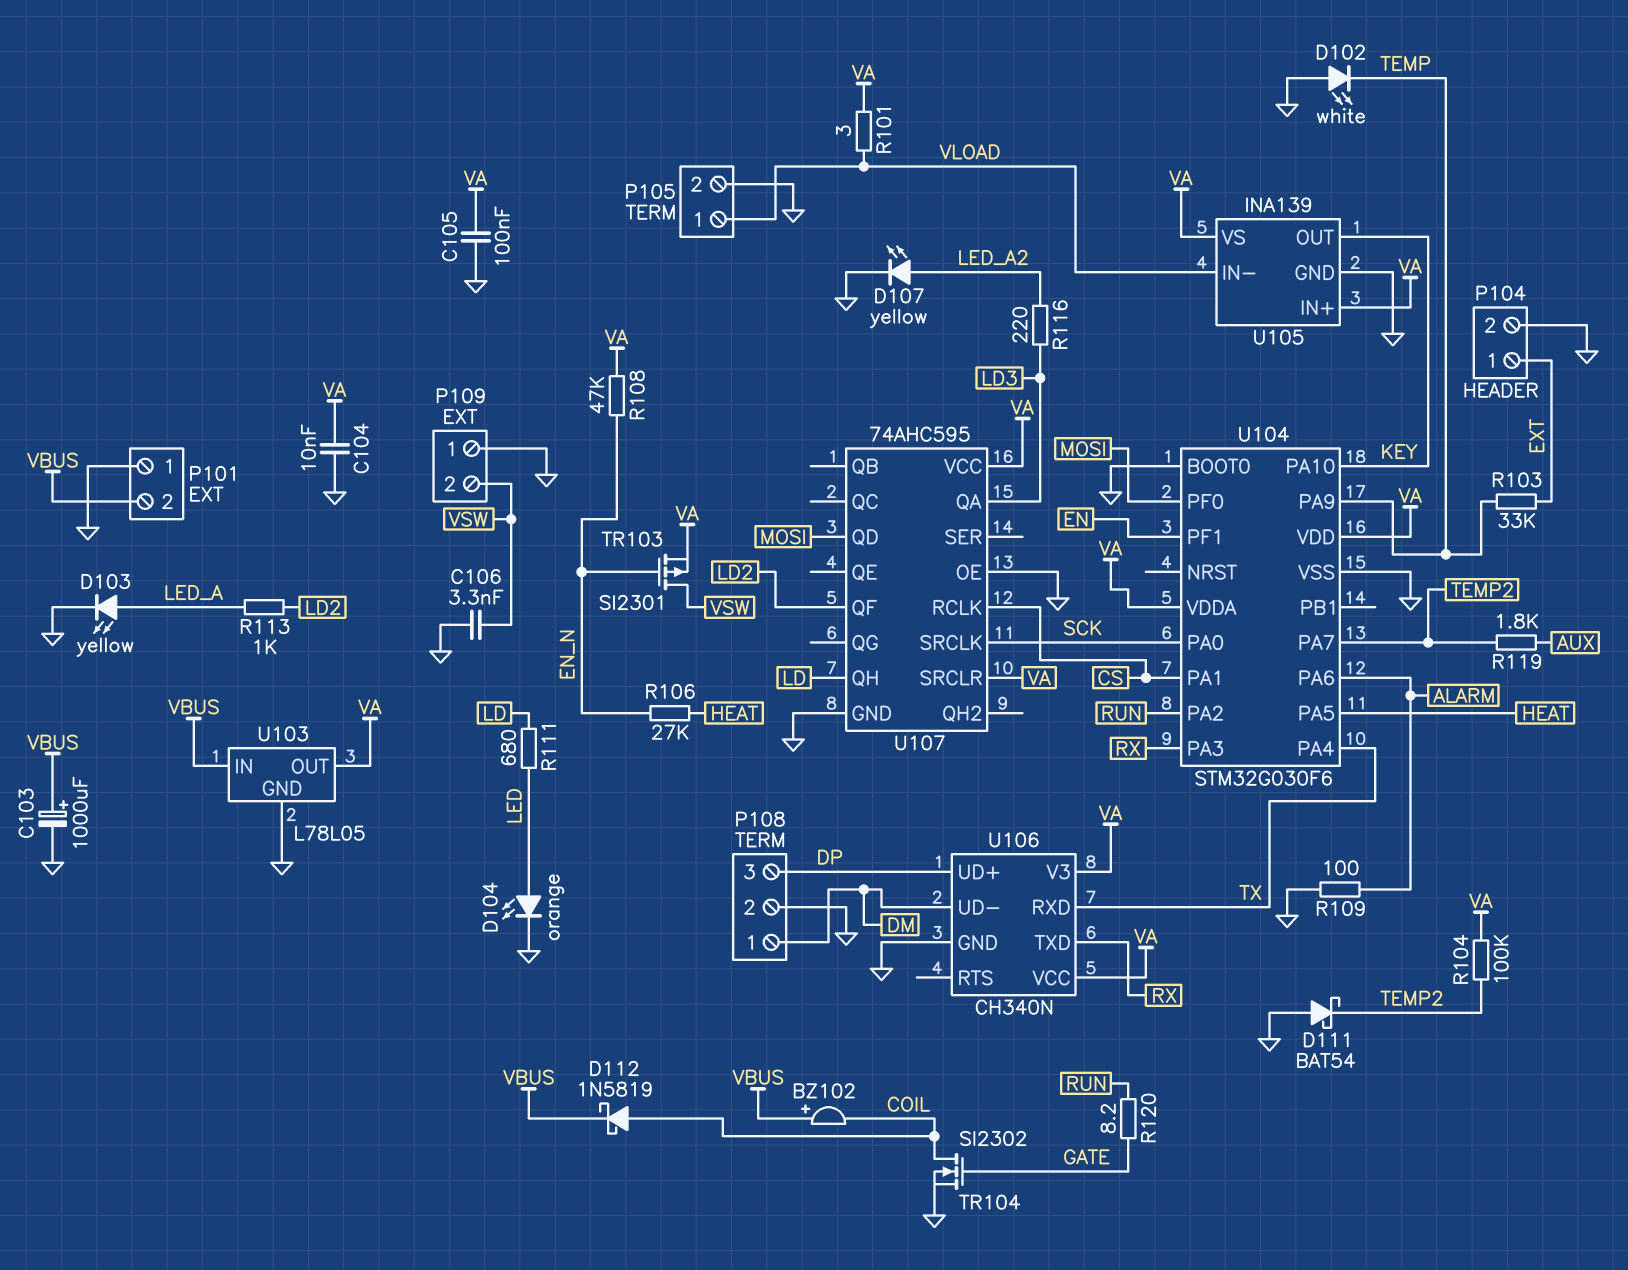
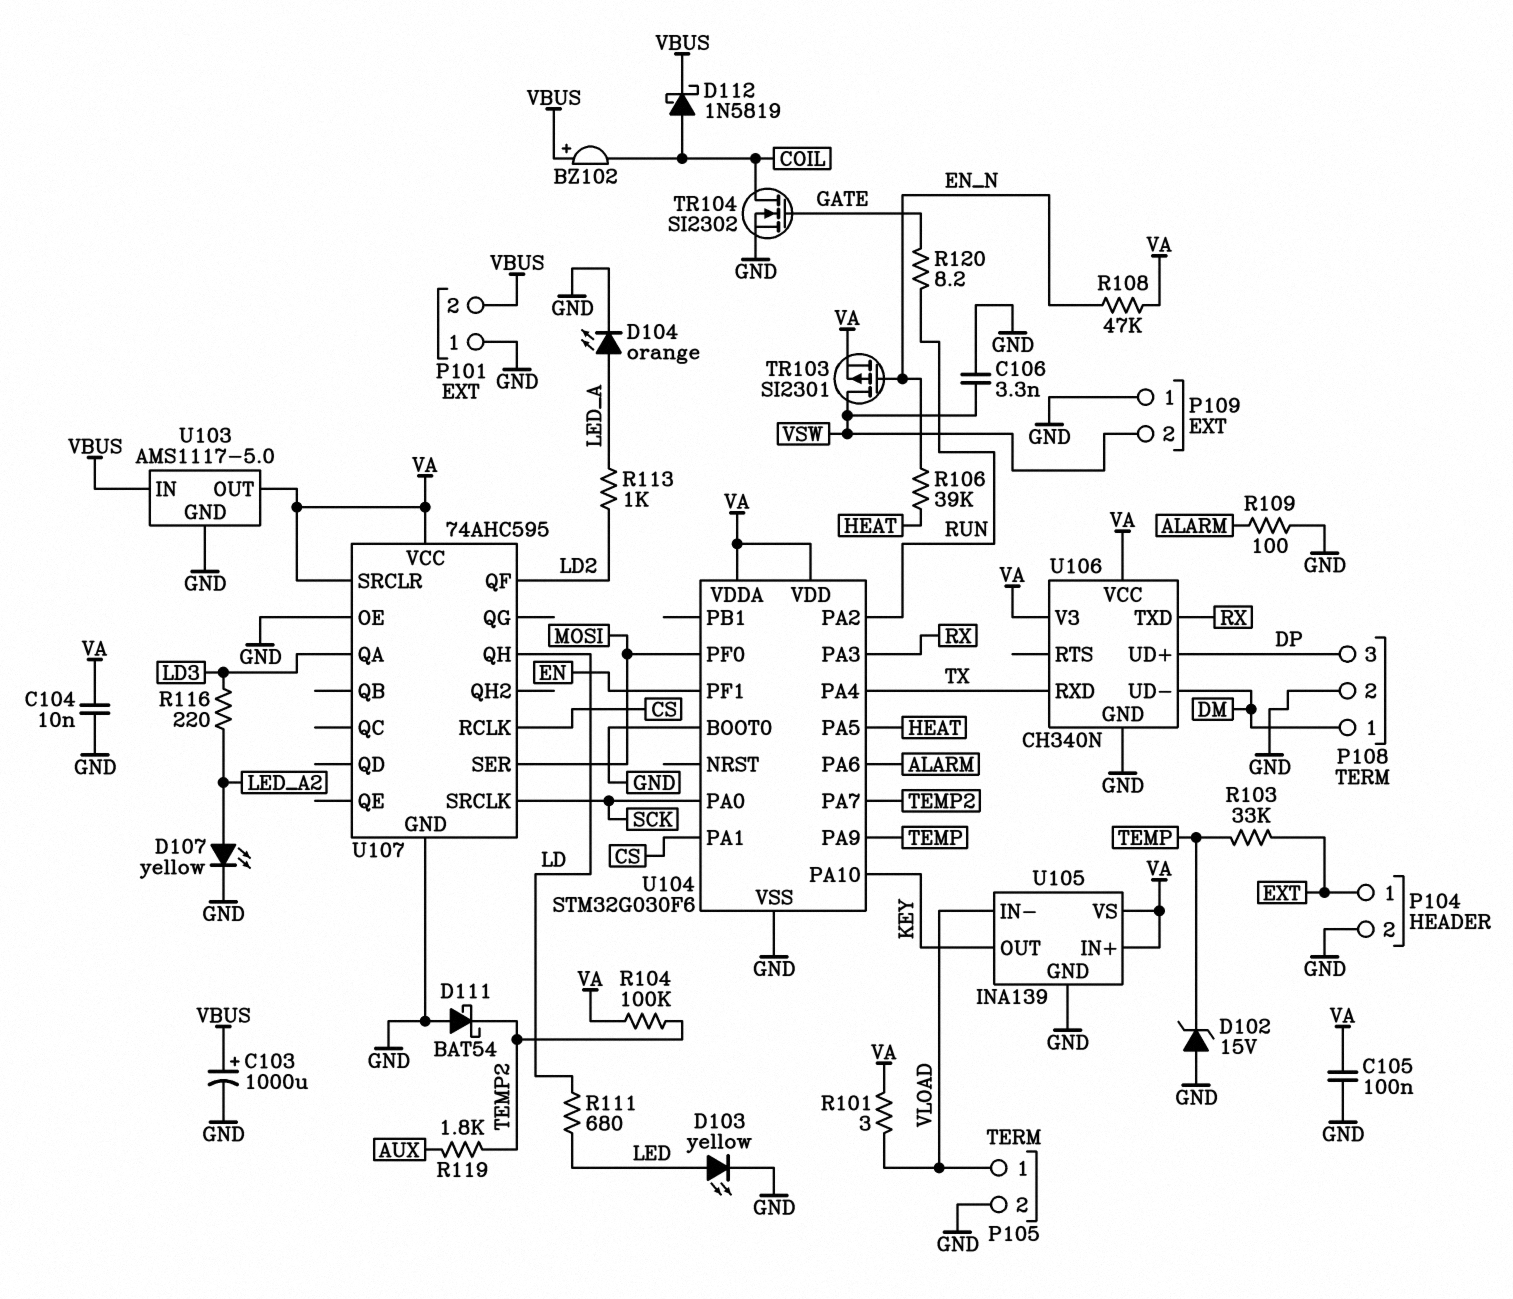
D102: LED white (A GND, K TEMP) -> zener 15V (A GND, K TEMP)
D103: LED yellow (A LED_A, K GND) -> LED yellow (A LED, K GND)
D104: LED orange (A LED, K GND) -> LED orange (A LED_A, K GND)
R106: 27k (EN_N, HEAT) -> 39k (EN_N, HEAT)
U103: L78L05 -> AMS1117-5.0
U107 pin QD: MOSI -> none
U107 pin SER: none -> MOSI

